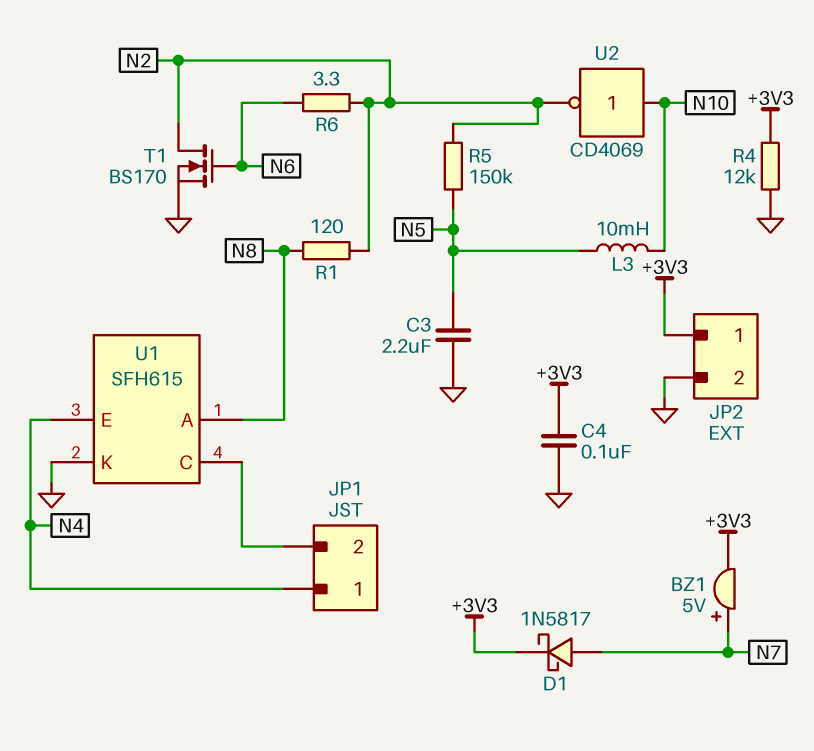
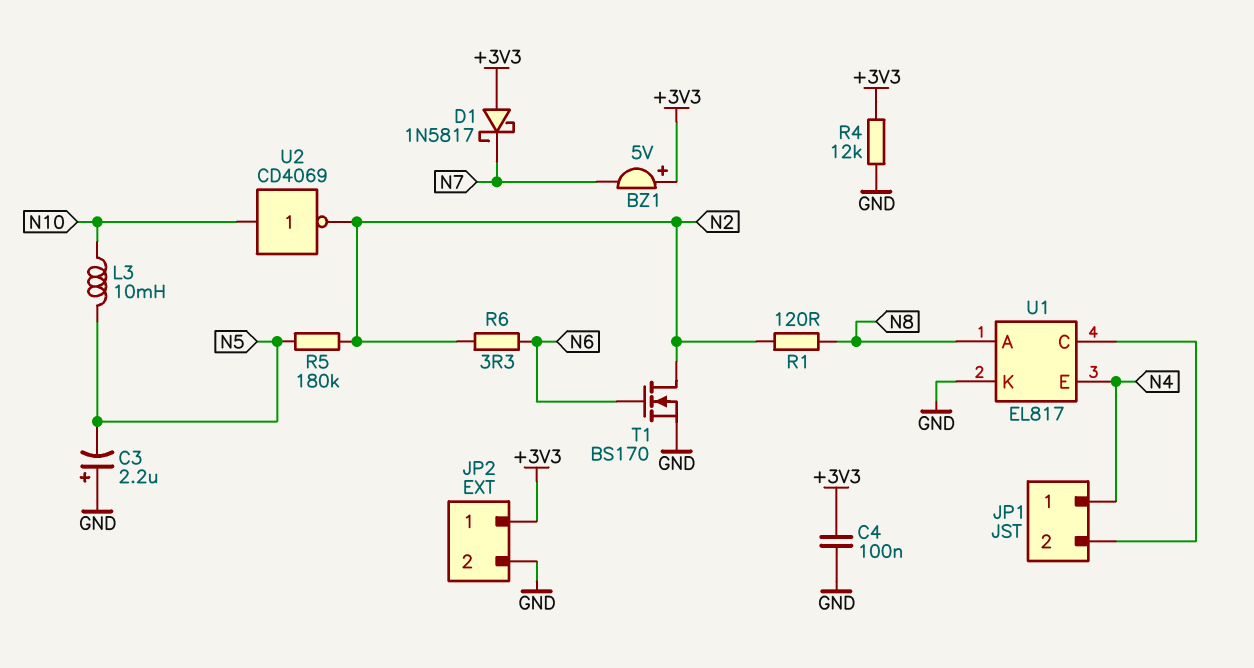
BZ1: buzzer 5V (plus N7, minus +3V3) -> buzzer 5V (plus +3V3, minus N7)
C3: 2.2uF (GND, N5) -> 2.2uF (plus GND, minus N5)
D1: schottky 1N5817 (A N7, K +3V3) -> schottky 1N5817 (A +3V3, K N7)
R5: 150k (N2, N5) -> 180k (N2, N5)
U1: SFH615 -> EL817

